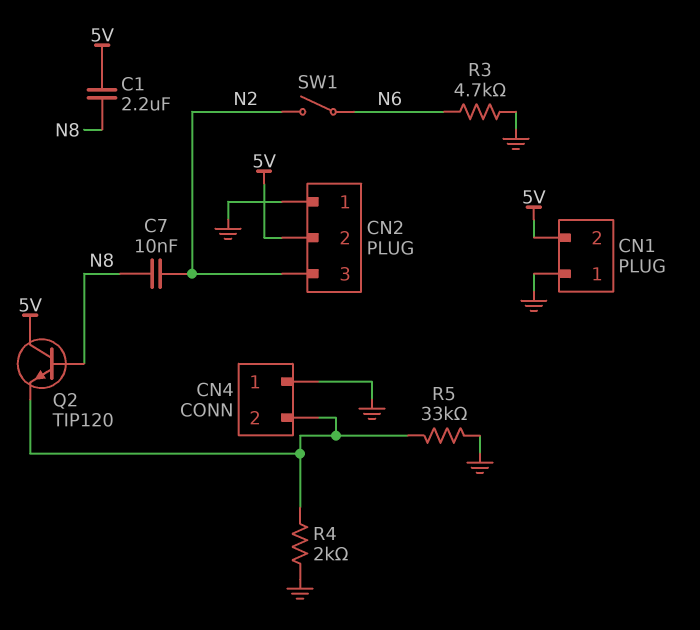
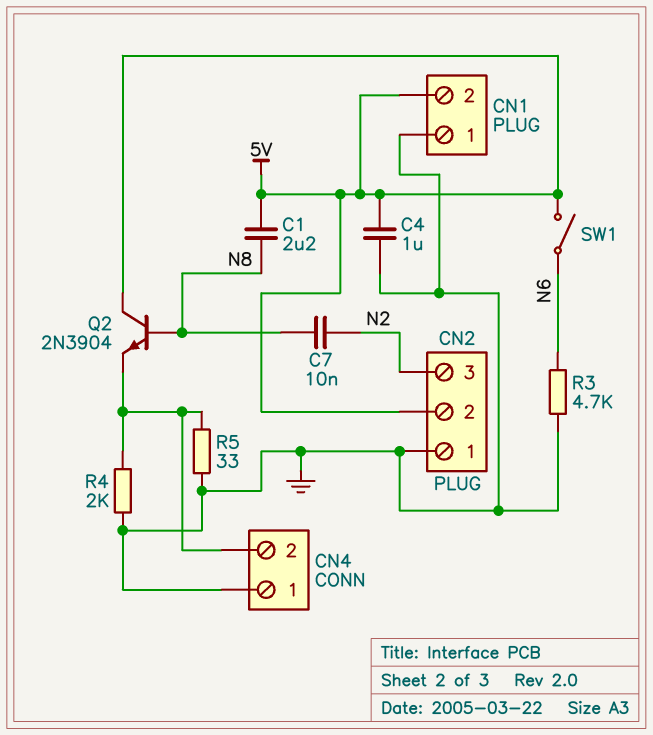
C4: none -> 1uF (5V, GND)
Q2: NPN TIP120 (B N8, C 5V, E CN4/2) -> NPN 2N3904 (B N8, C 5V, E CN4/2)
R5: 33k (CN4/2, GND) -> 33 (CN4/2, GND)
SW1: switch (N2, N6) -> switch (5V, N6)

